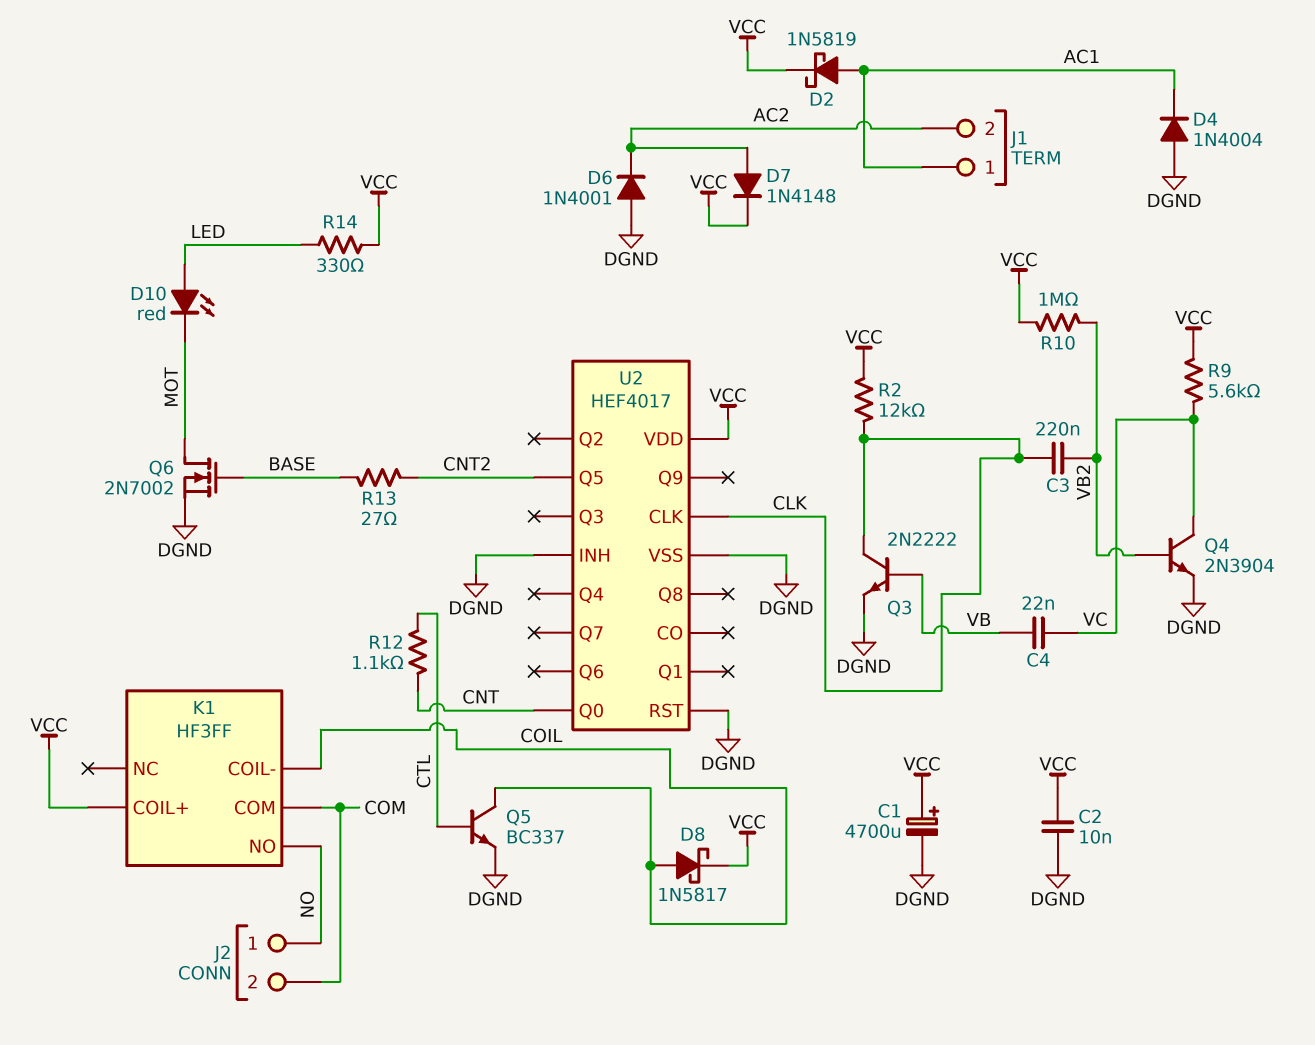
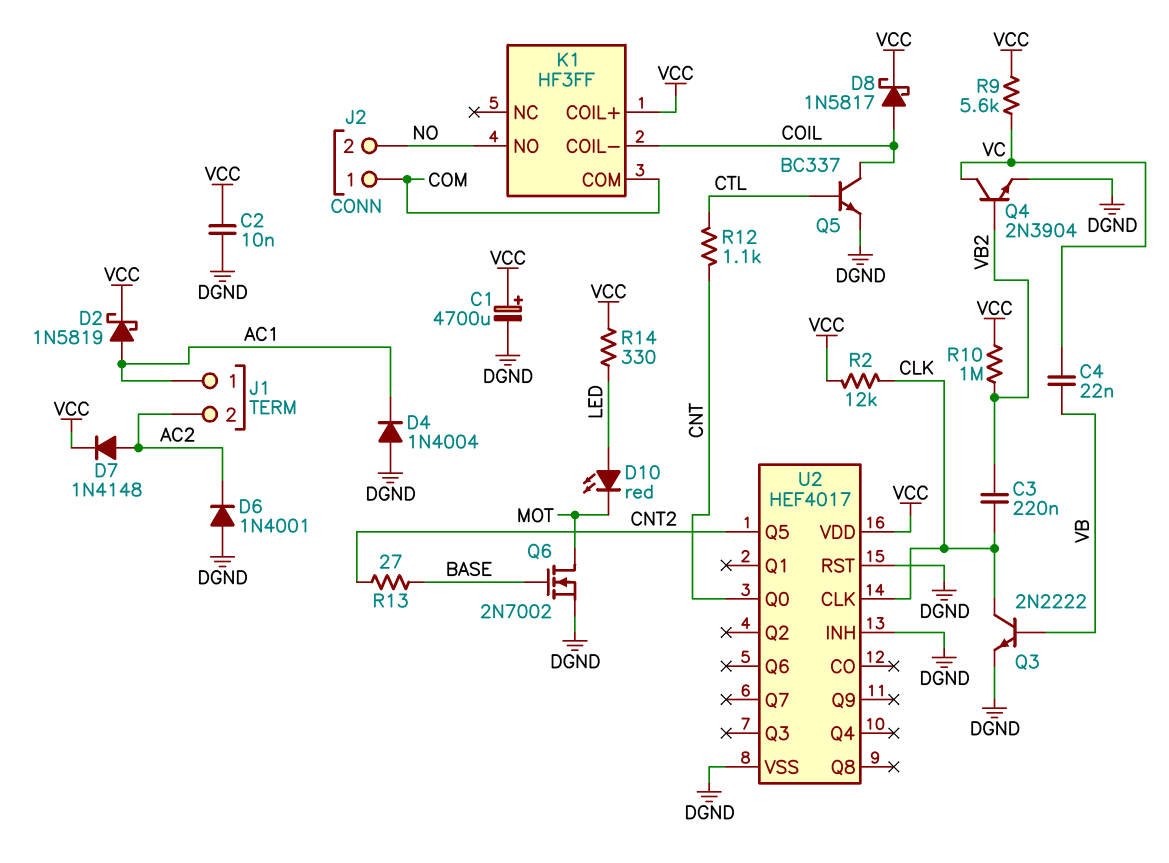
J2 pin 1: NO -> COM
J2 pin 2: COM -> NO

